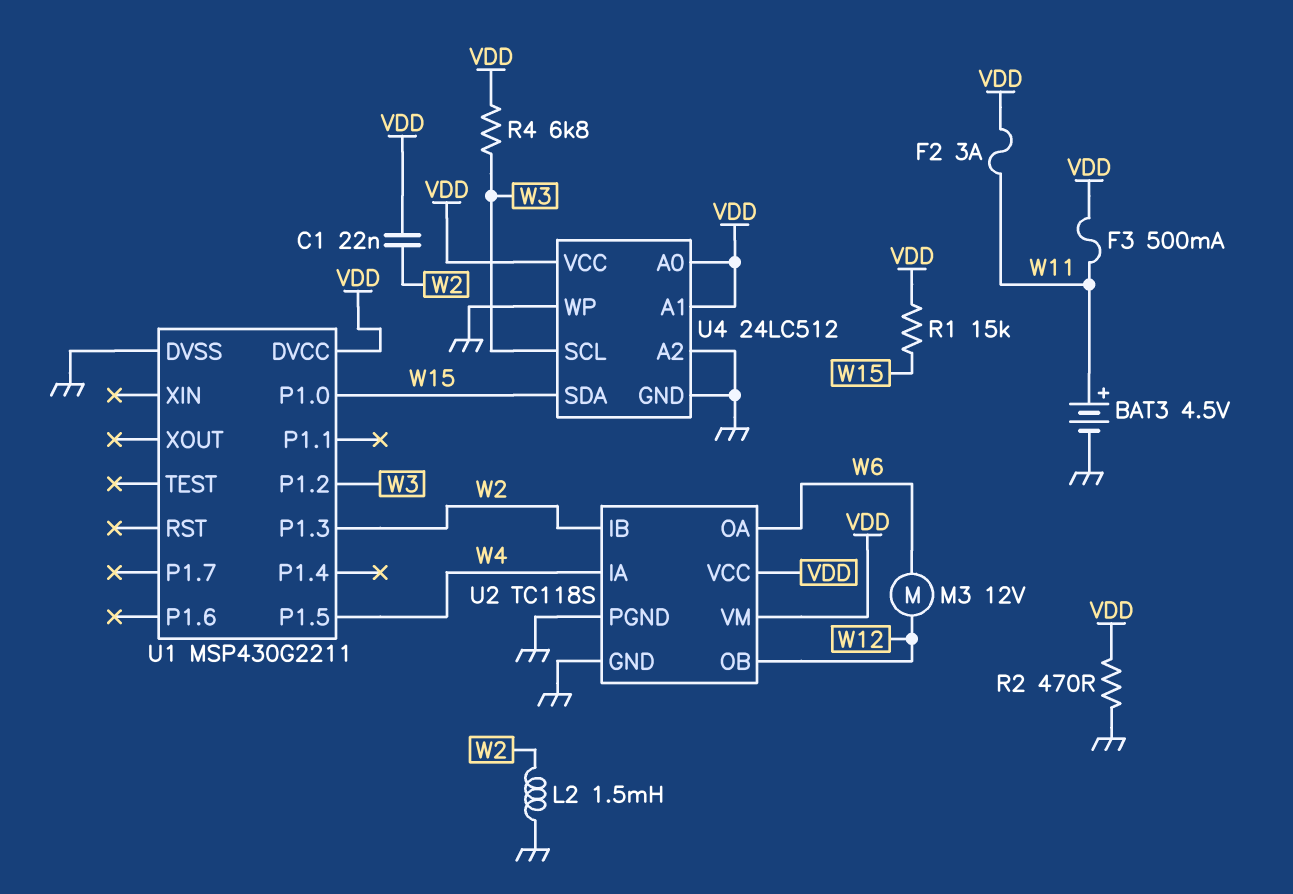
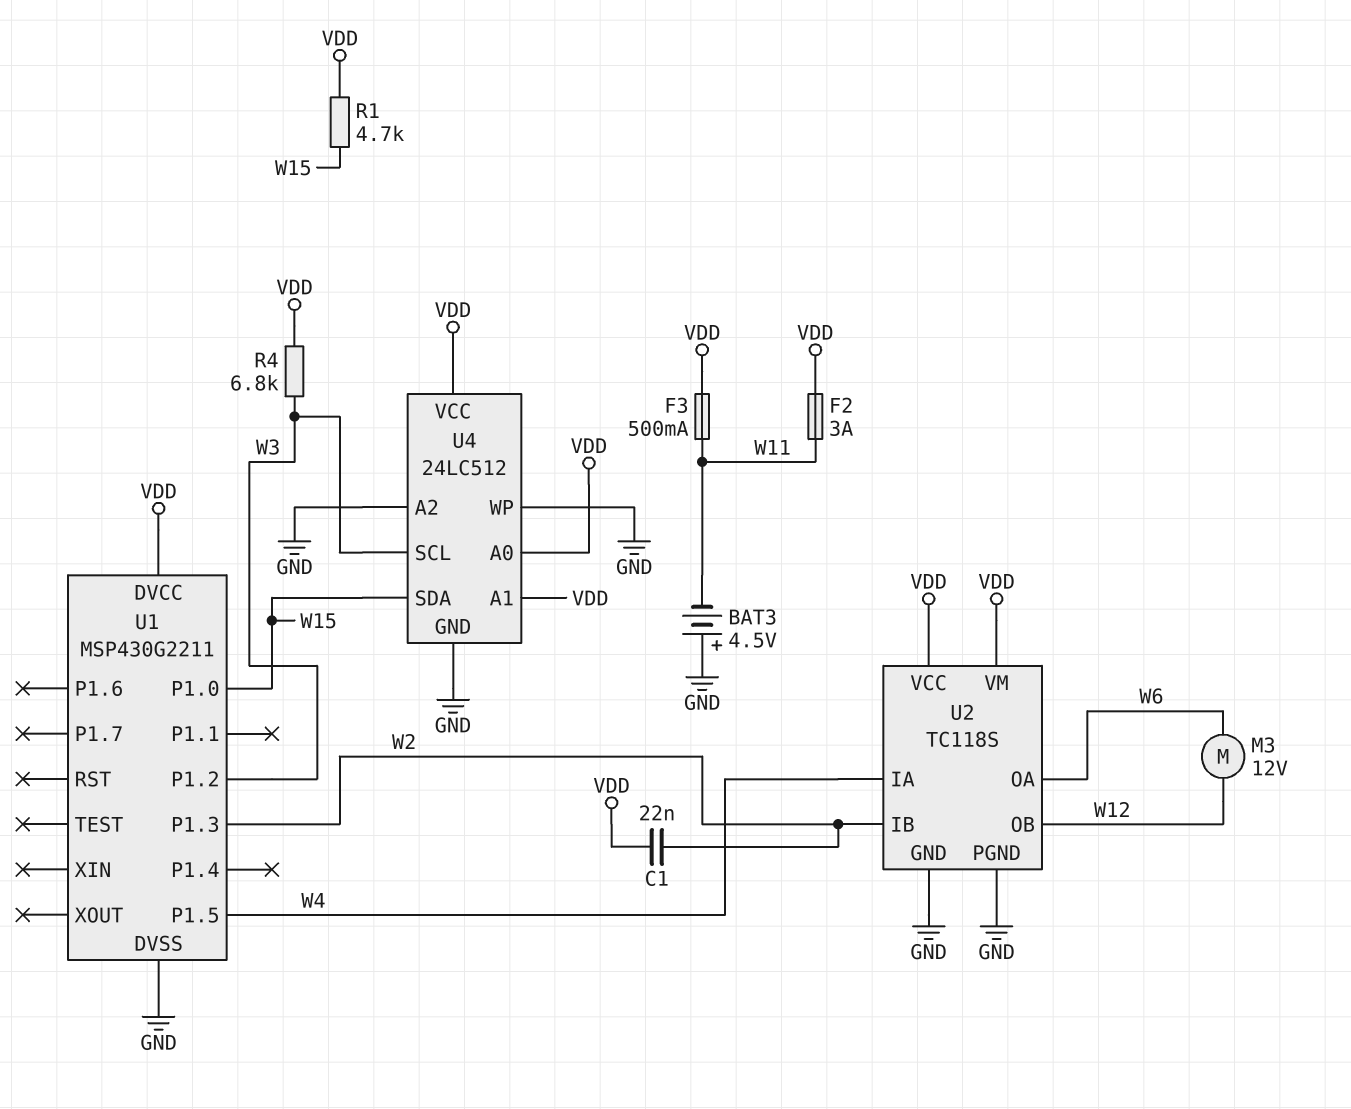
BAT3: 4.5V (plus W11, minus GND) -> 4.5V (plus GND, minus W11)
L2: 1.5mH (GND, W2) -> none
R1: 15k (VDD, W15) -> 4.7k (VDD, W15)
R2: 470 (GND, VDD) -> none

